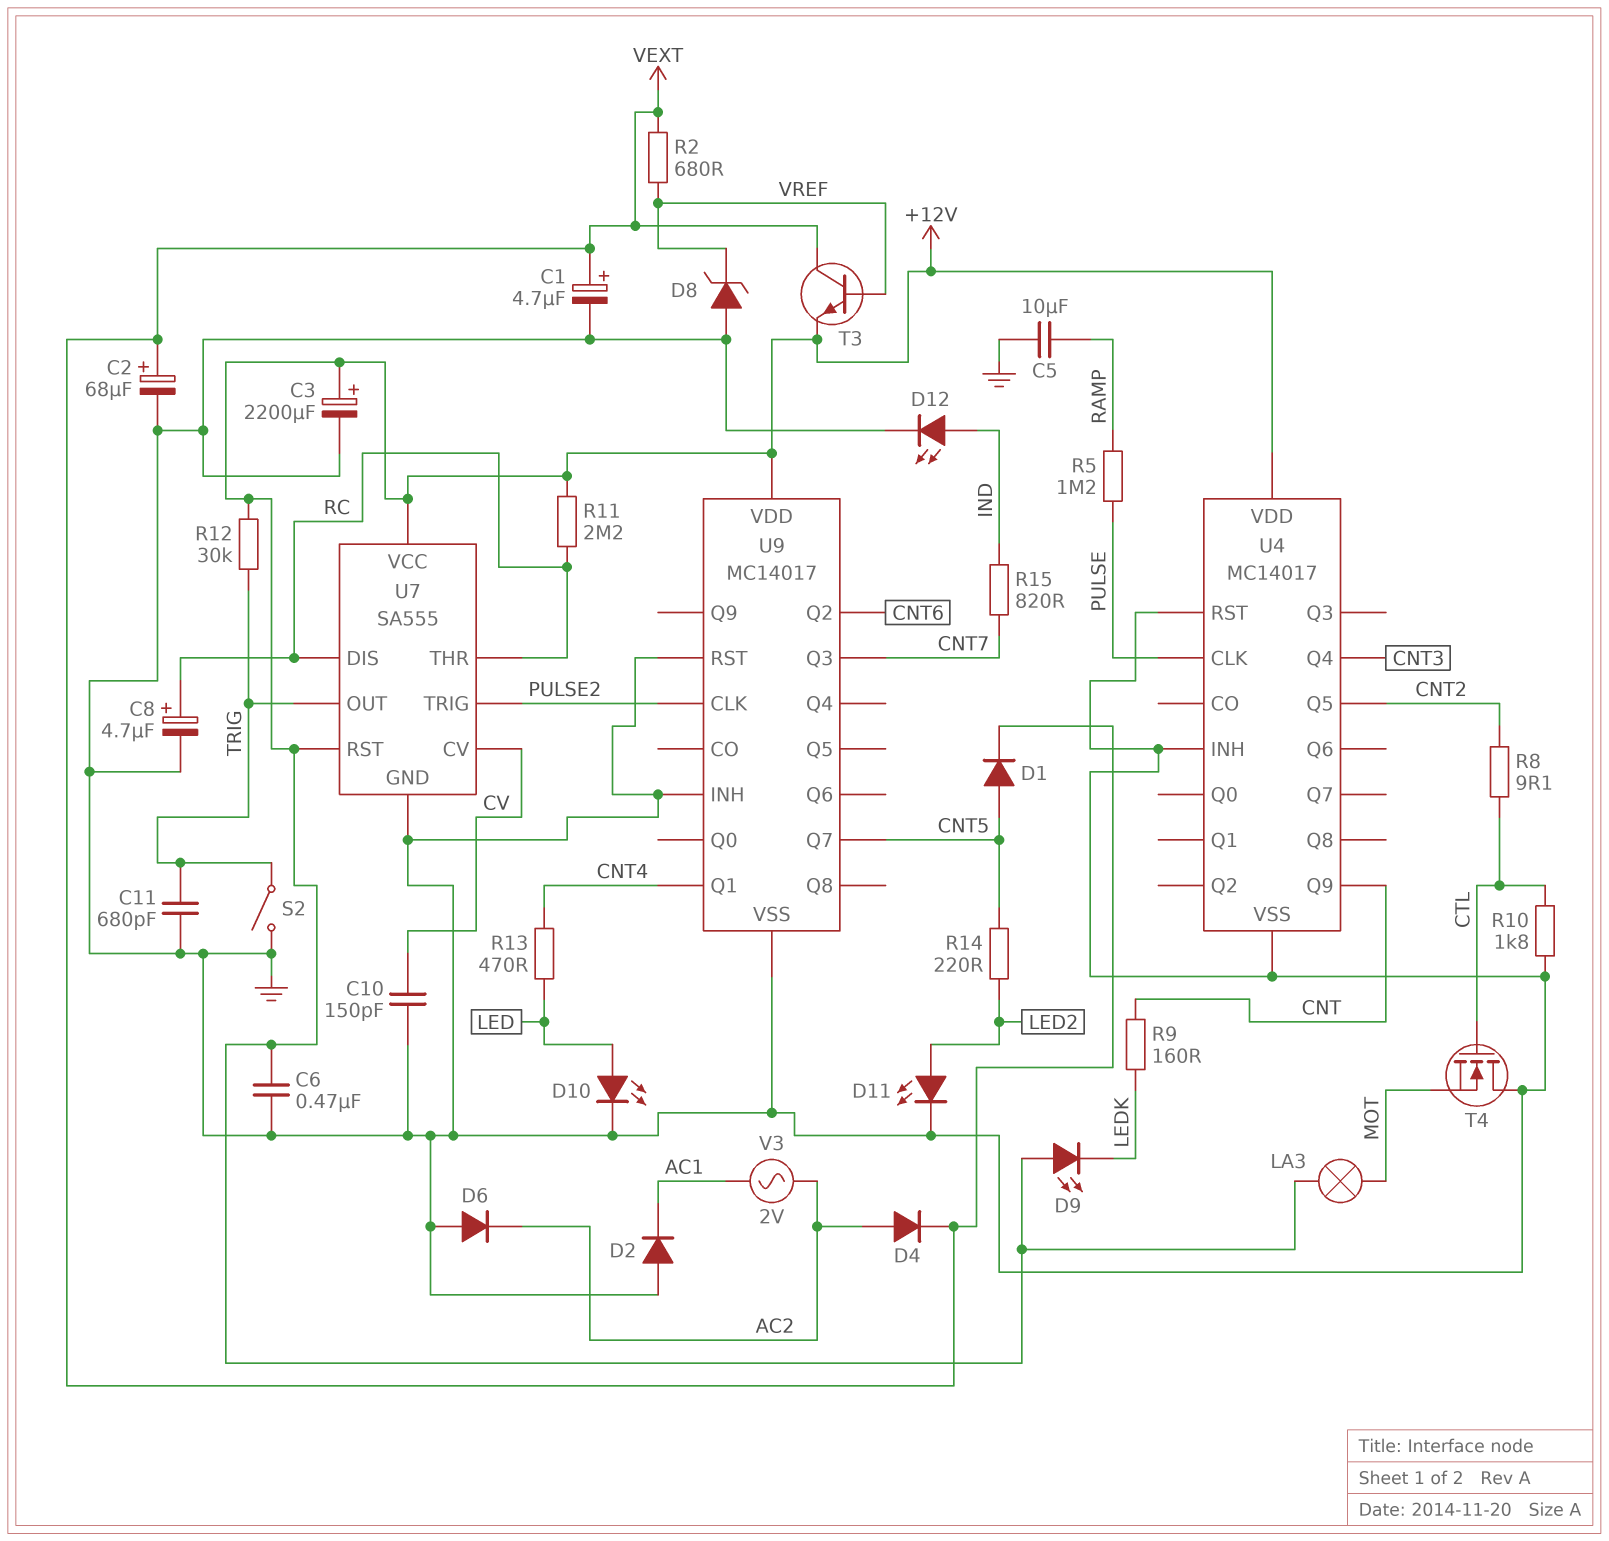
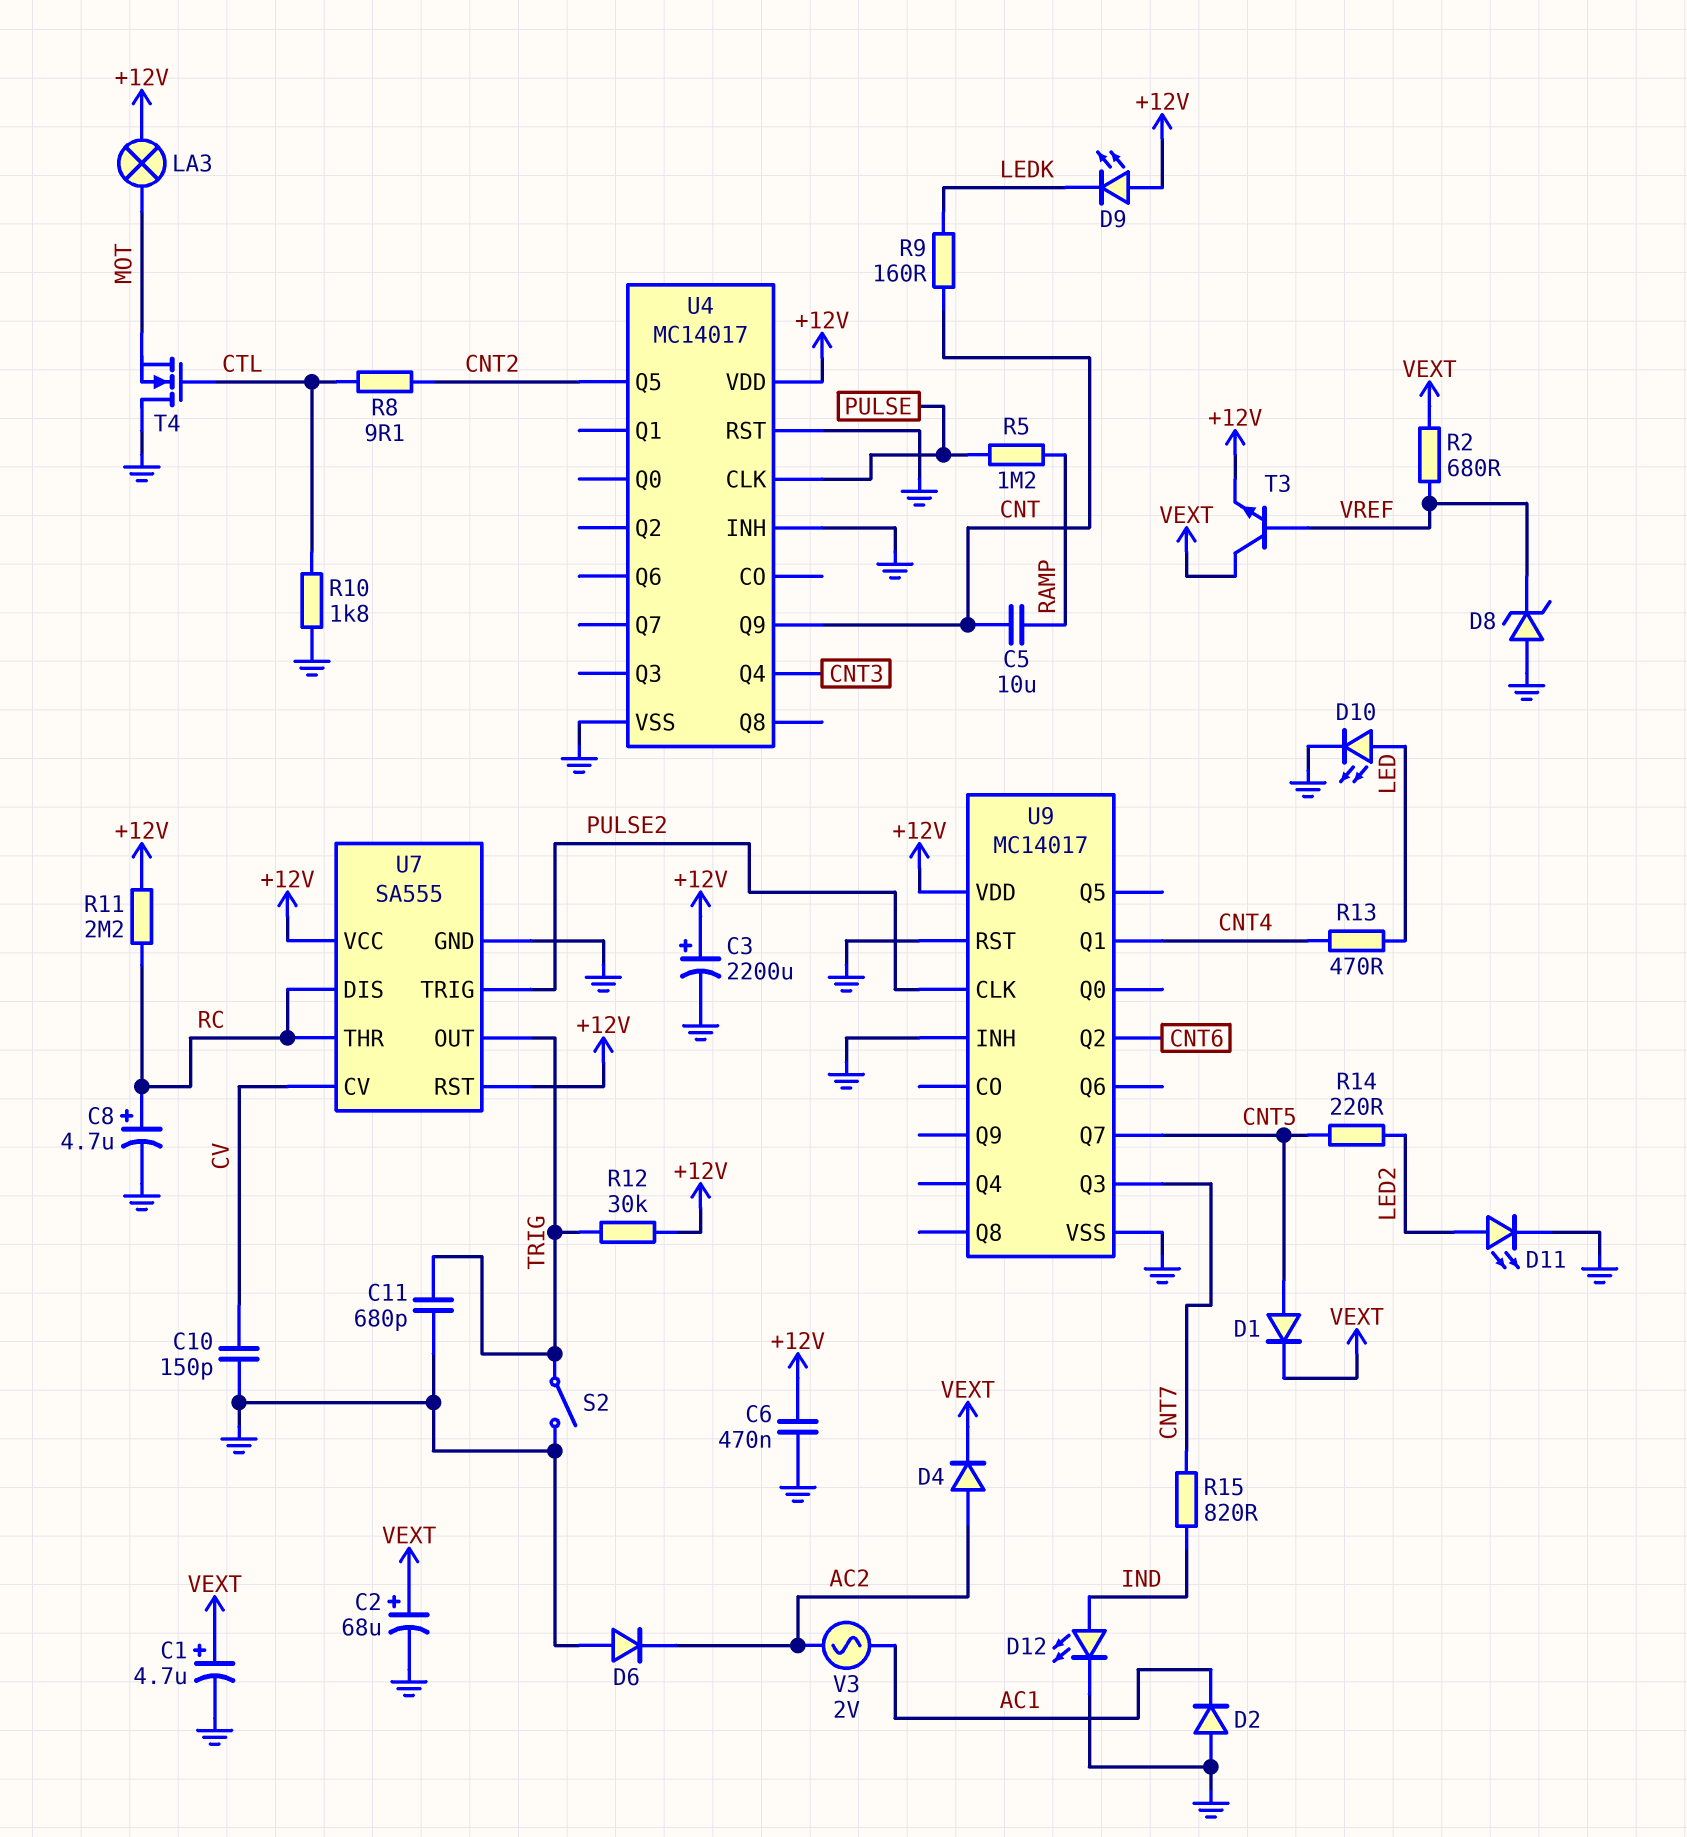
C5: 10uF (GND, RAMP) -> 10uF (CNT, RAMP)

